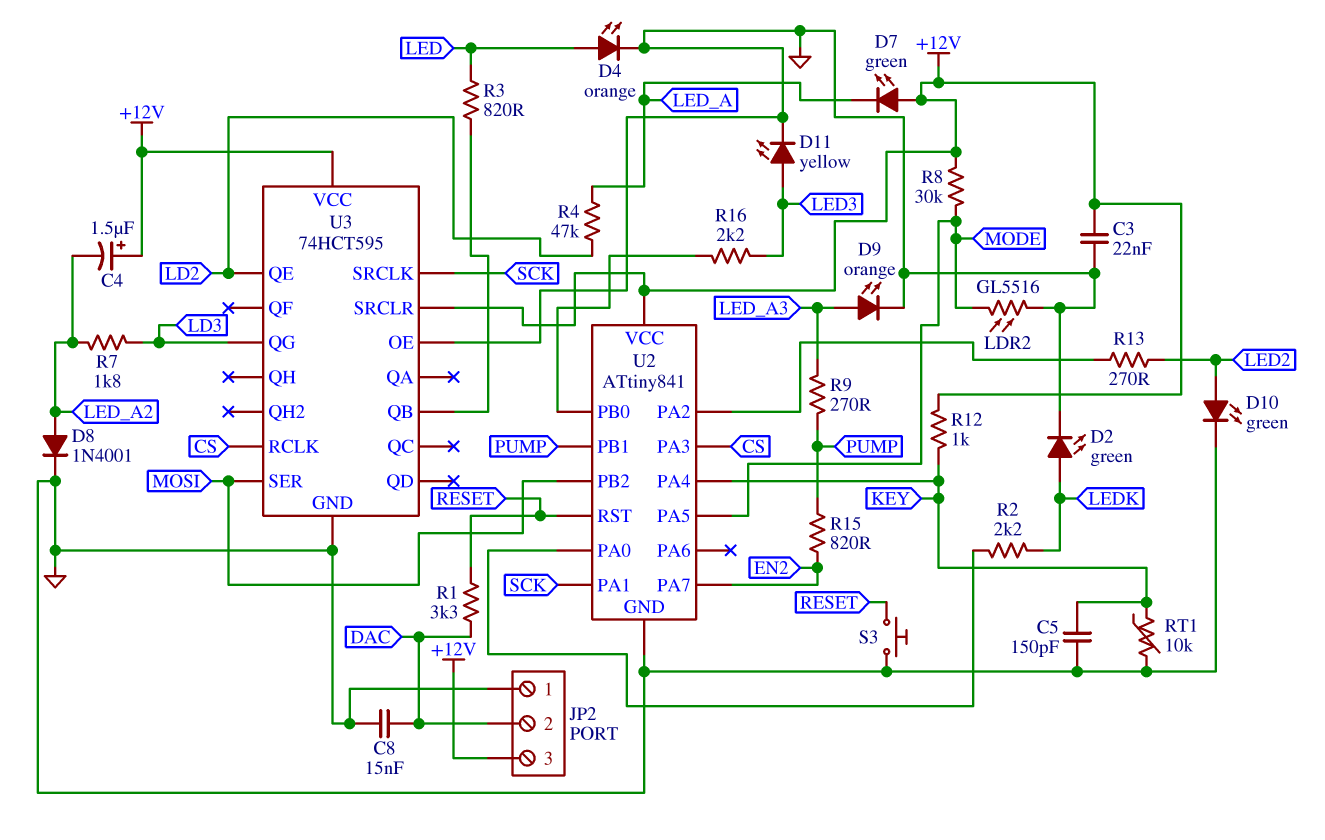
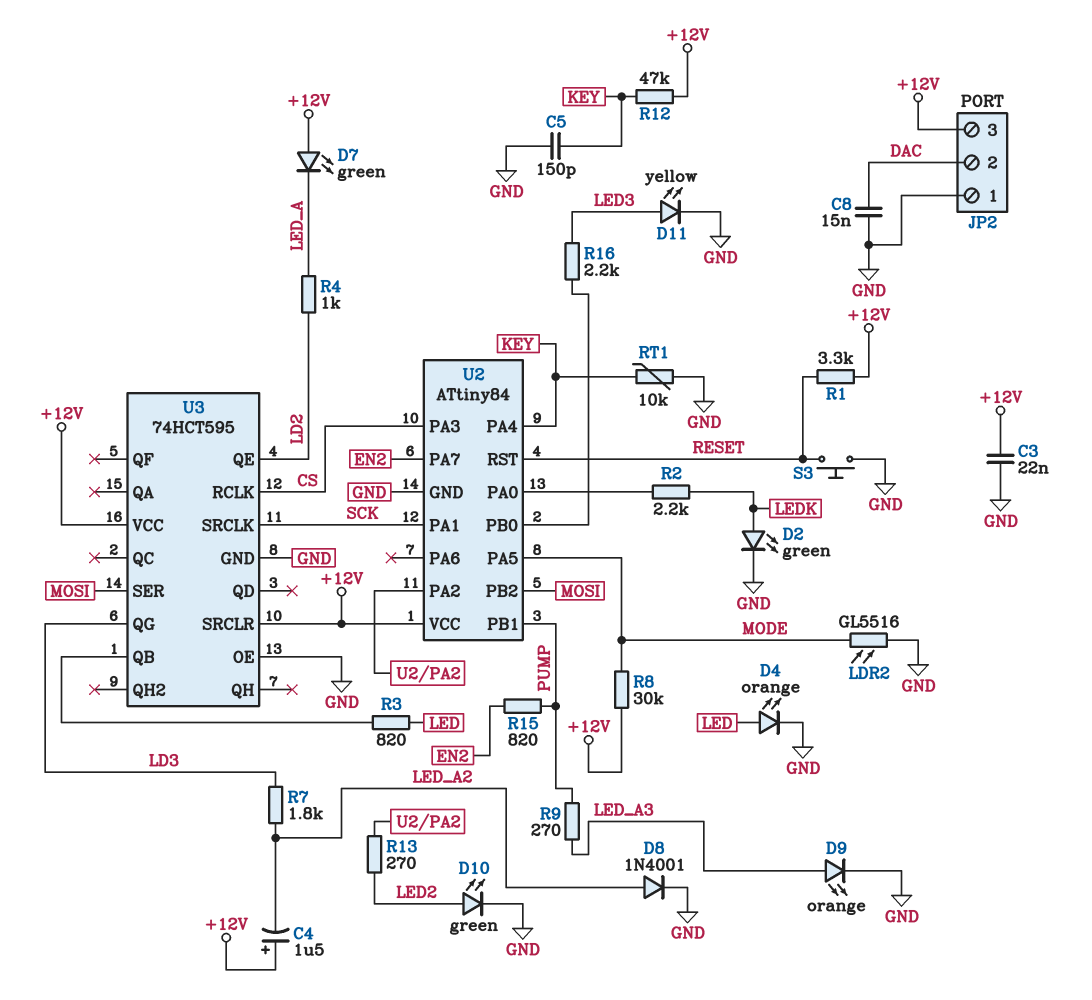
R1: 3.3k (DAC, RESET) -> 3.3k (+12V, RESET)
R4: 47k (LD2, LED_A) -> 1k (LD2, LED_A)
R12: 1k (+12V, KEY) -> 47k (+12V, KEY)
U2: ATtiny841 -> ATtiny84

